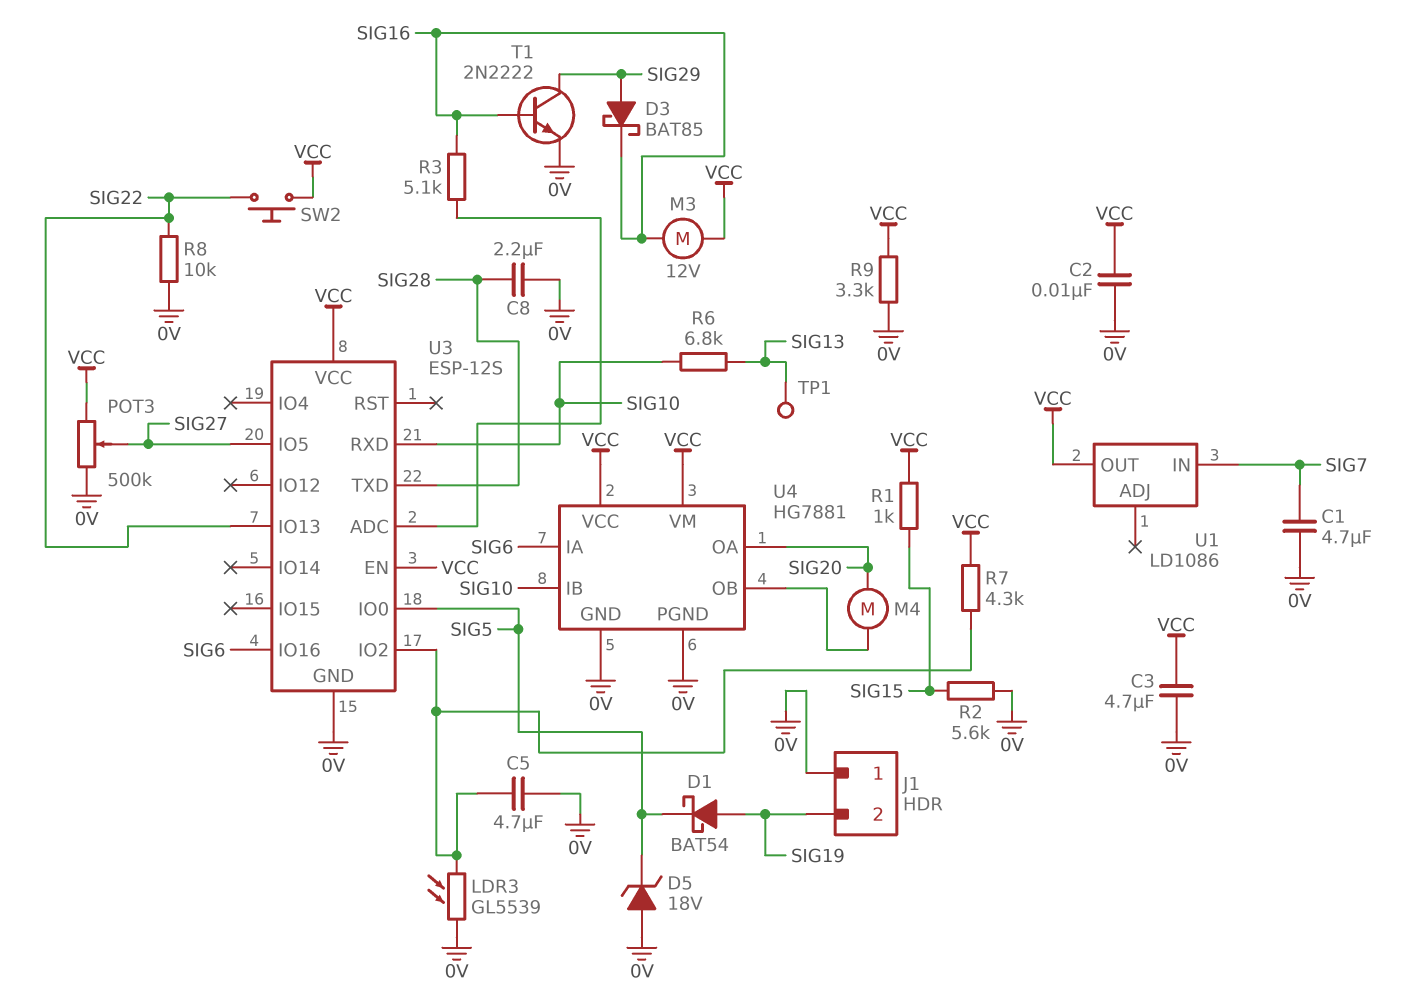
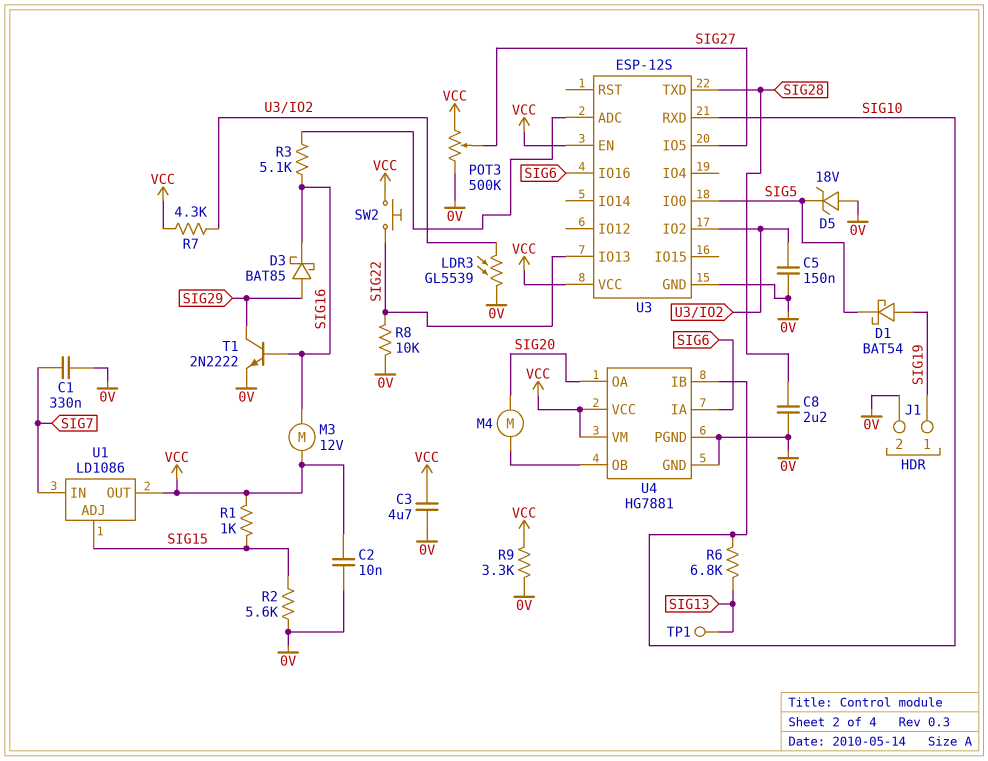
C1: 4.7uF (0V, SIG7) -> 330nF (0V, SIG7)
C5: 4.7uF (0V, U3/IO2) -> 150nF (0V, U3/IO2)
J1 pin 1: 0V -> SIG19
J1 pin 2: SIG19 -> 0V
U1 pin ADJ: none -> SIG15

